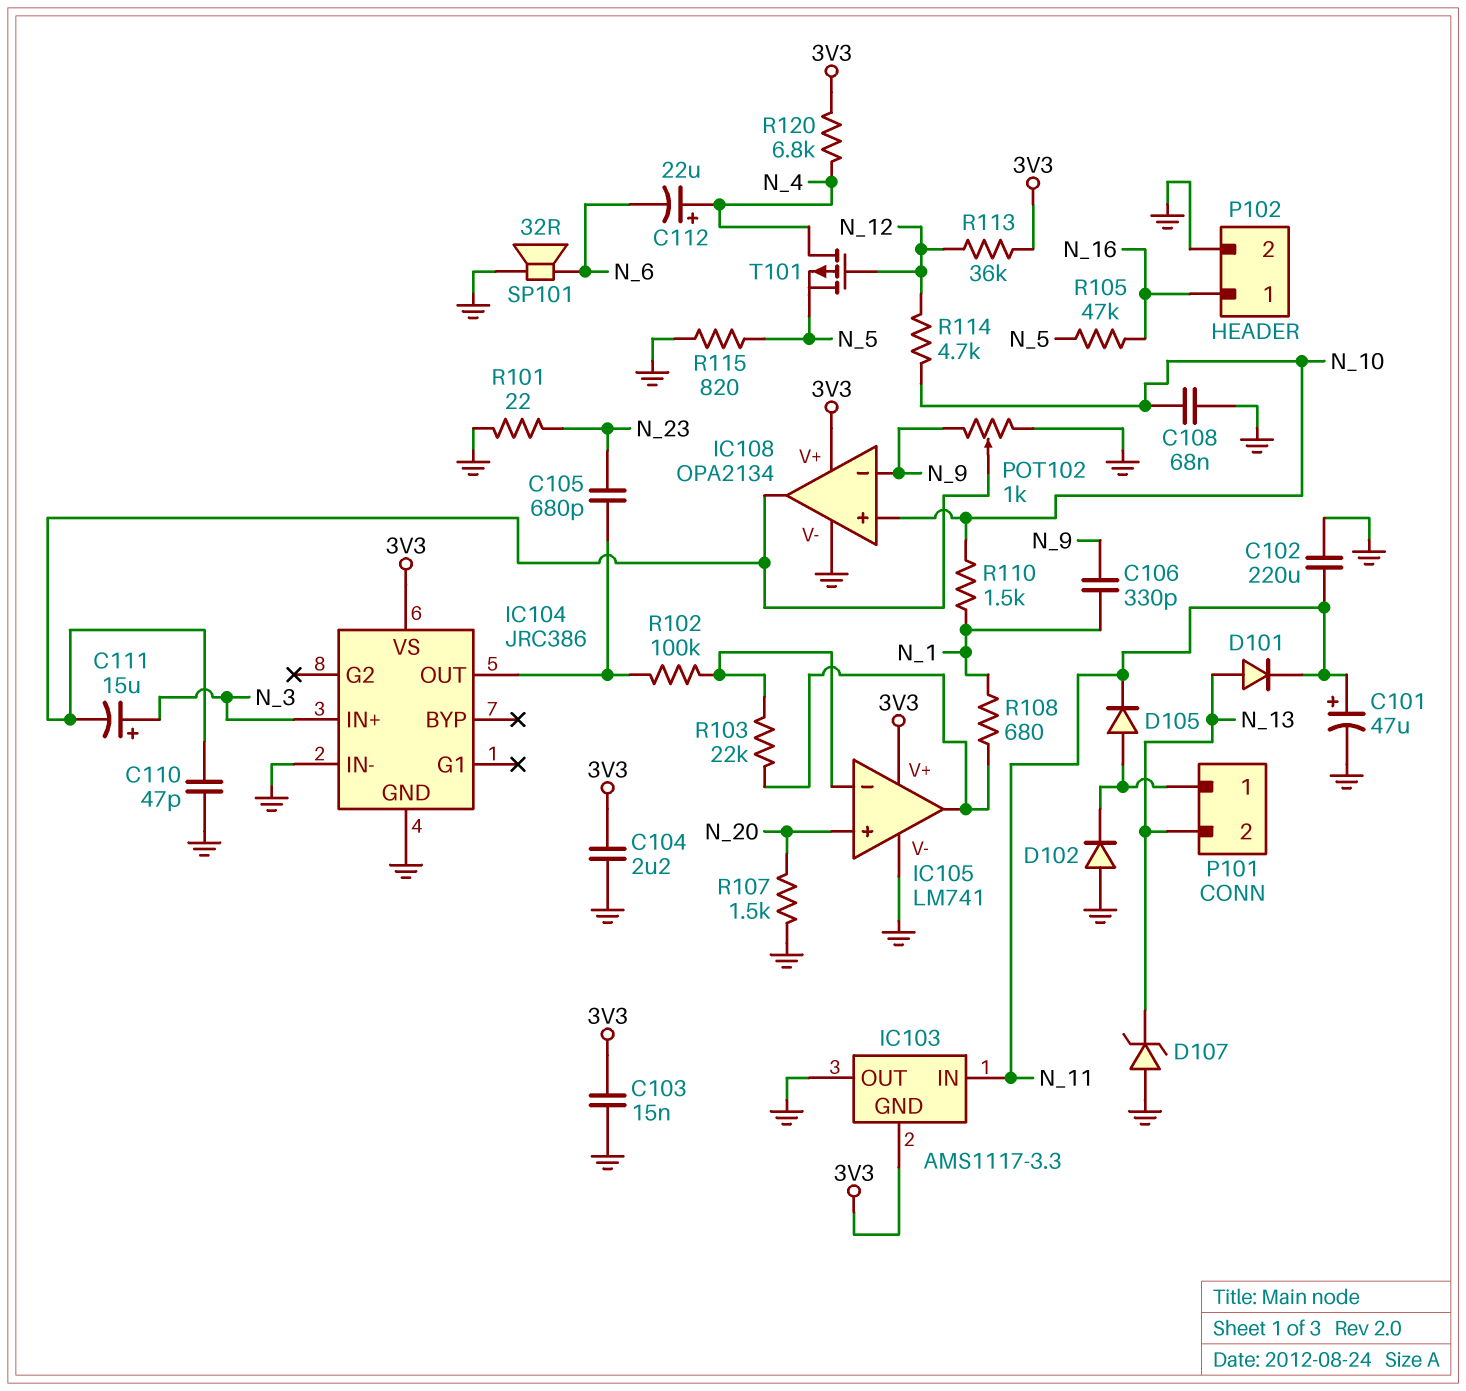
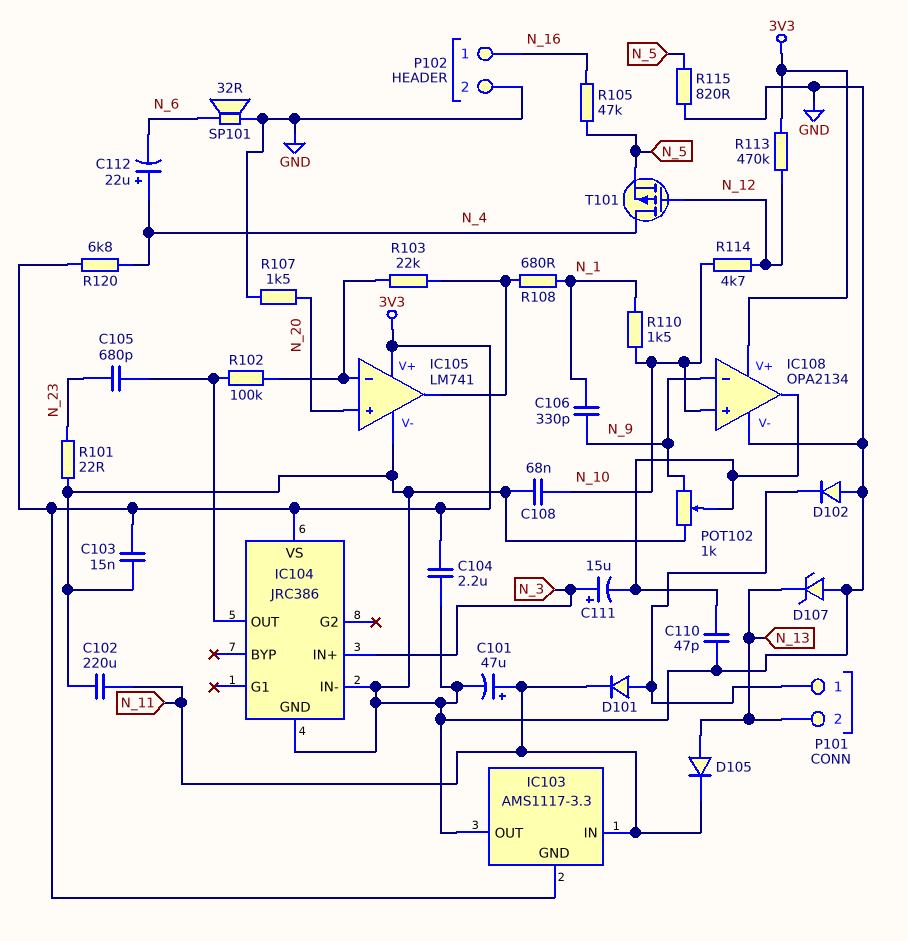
D101: diode (A N_13, K N_11) -> diode (A P101/1, K N_11)
D105: diode (A P101/1, K N_11) -> diode (A N_13, K N_11)
R113: 36k (3V3, N_12) -> 470k (3V3, N_12)

